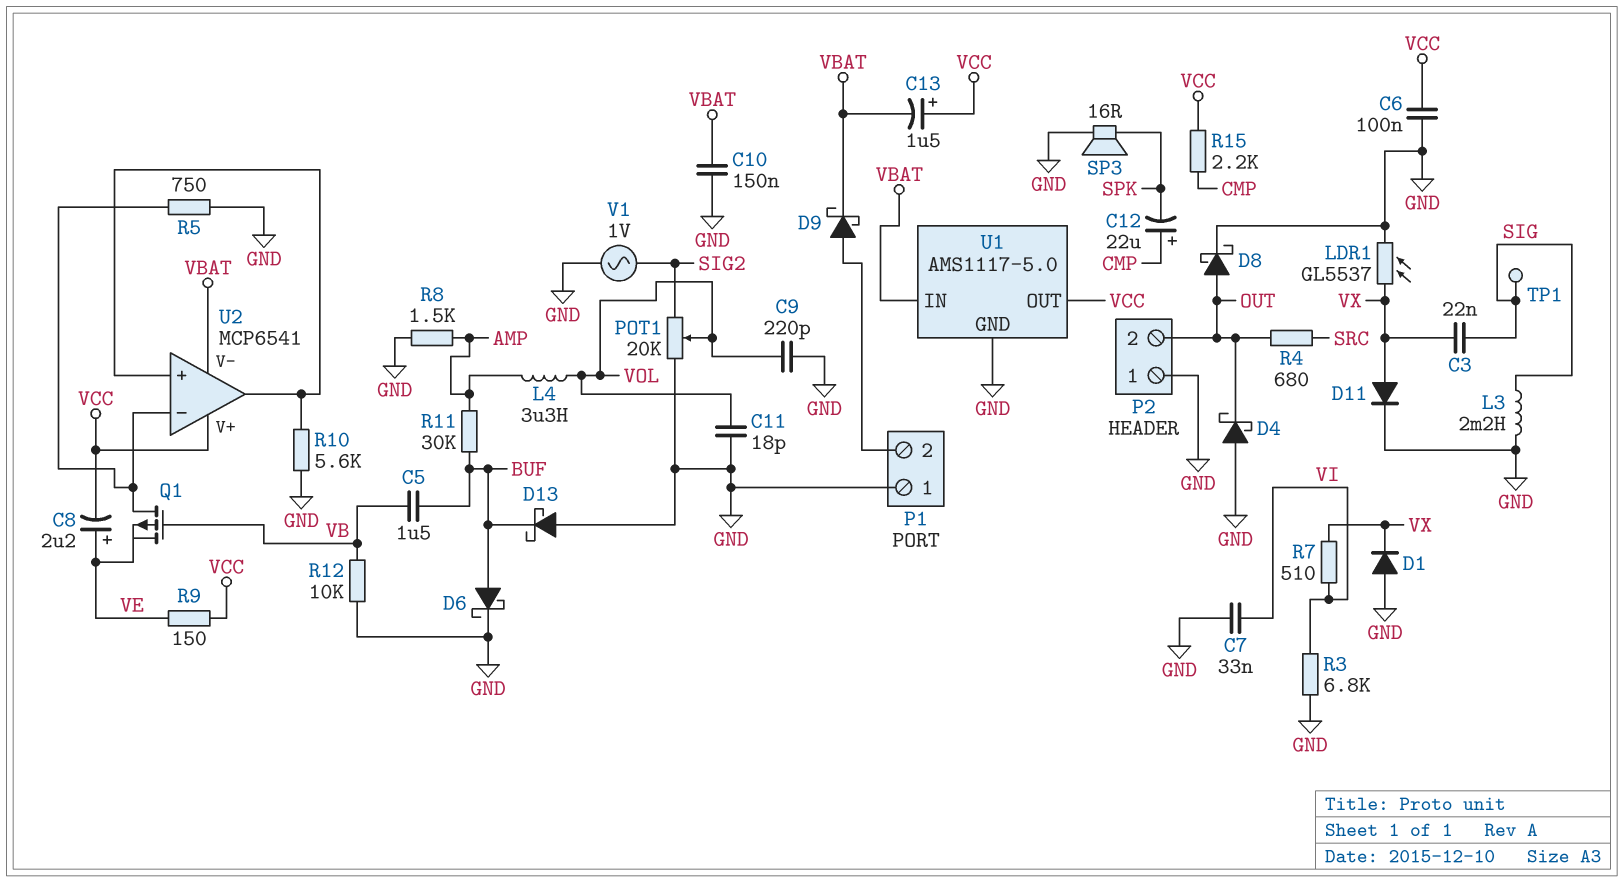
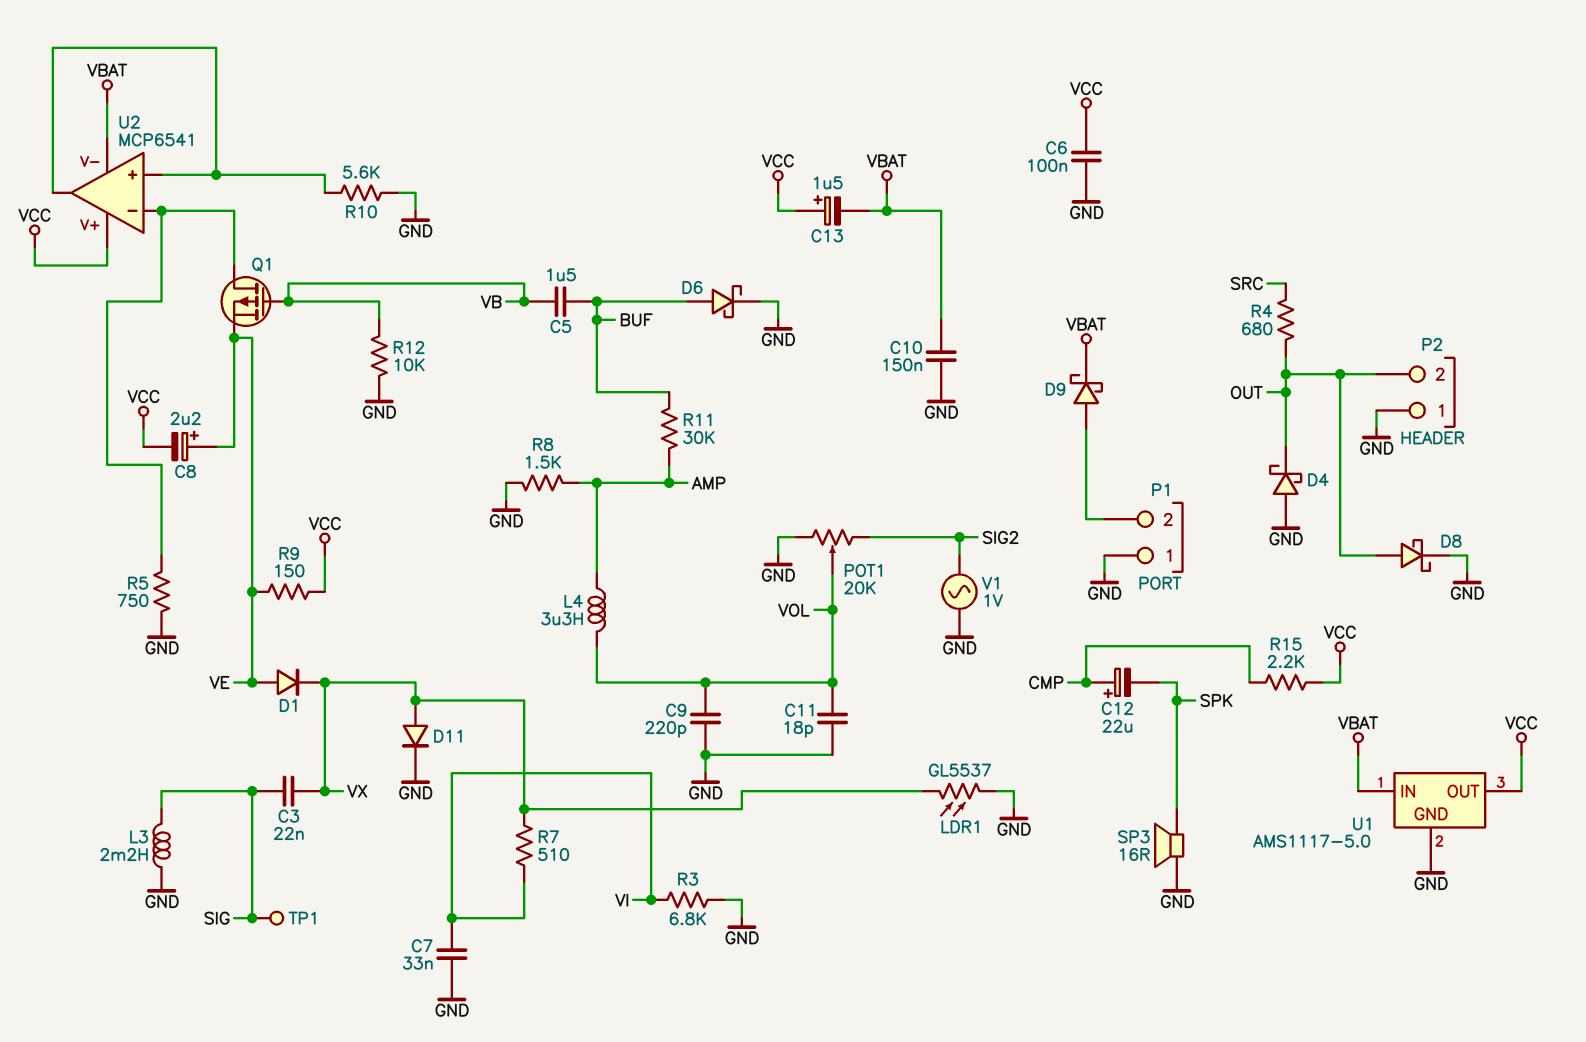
D1: diode (A GND, K VX) -> diode (A VE, K VX)
D13: schottky (A GND, K BUF) -> none

